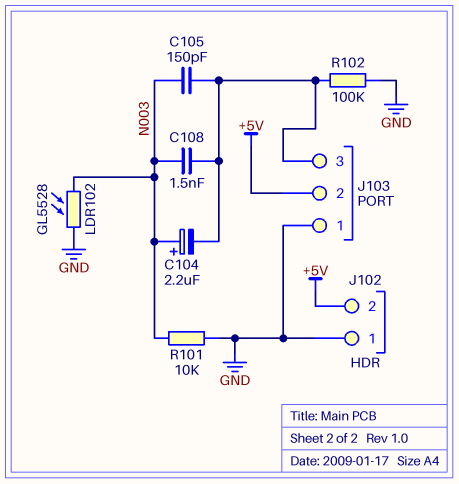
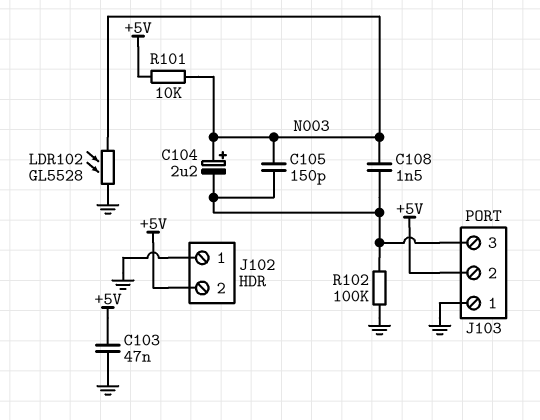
C103: none -> 47nF (+5V, GND)
R101: 10k (GND, N003) -> 10k (+5V, N003)

